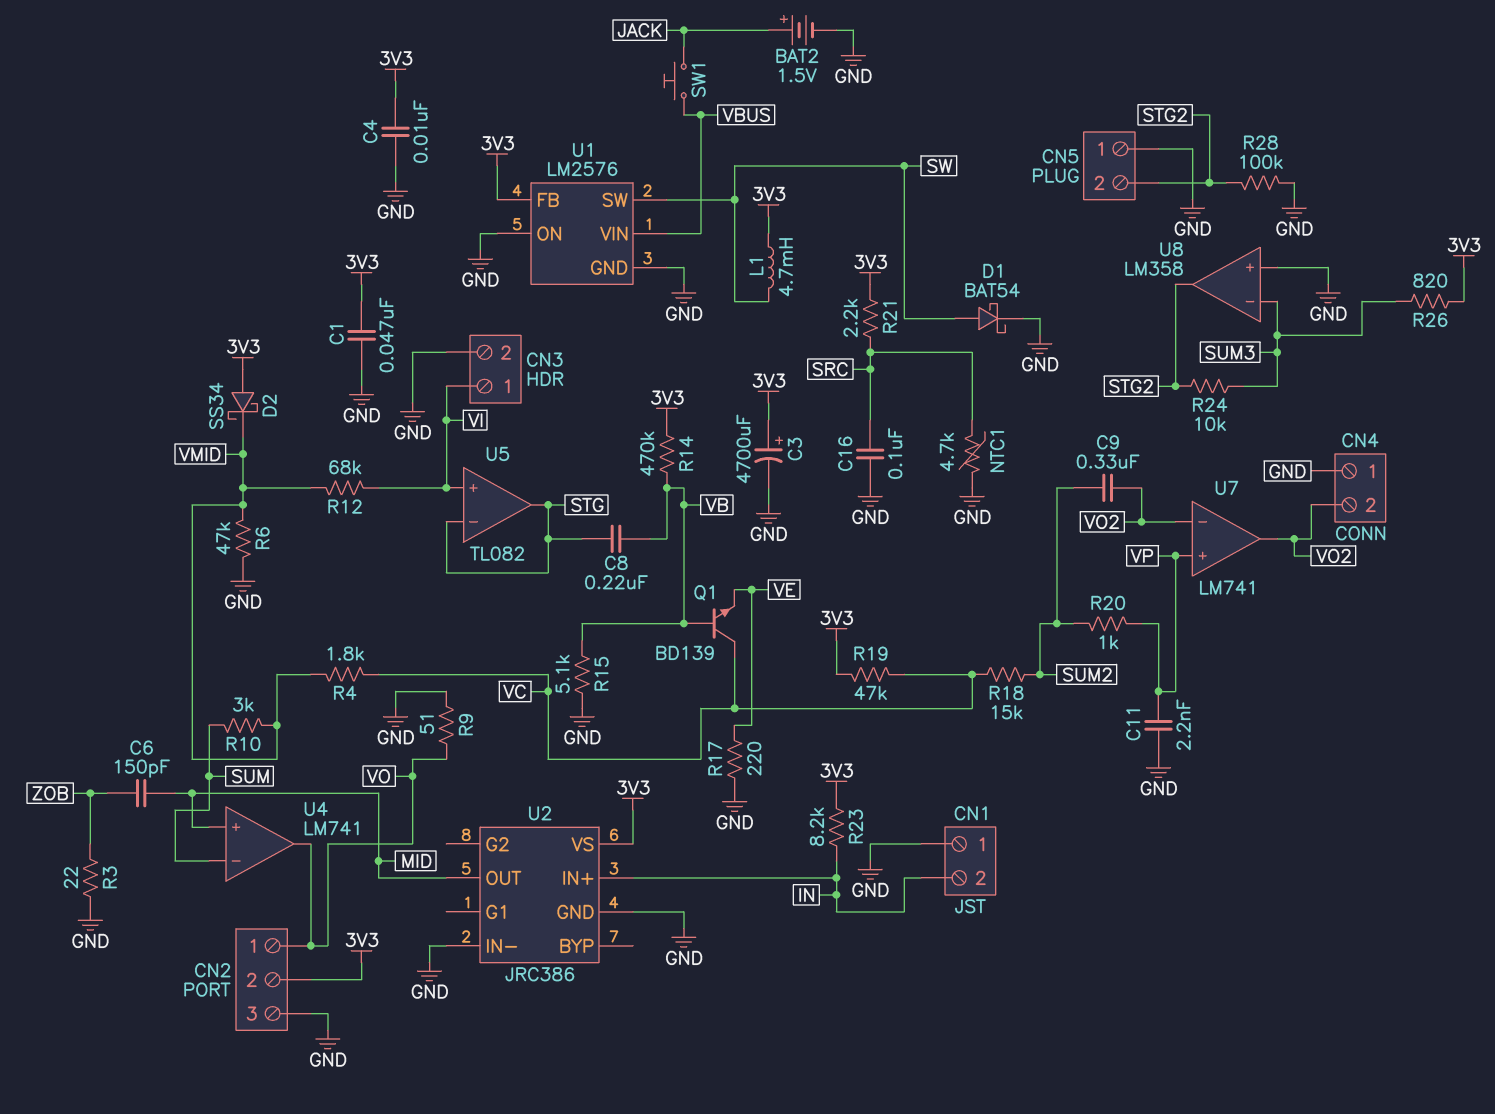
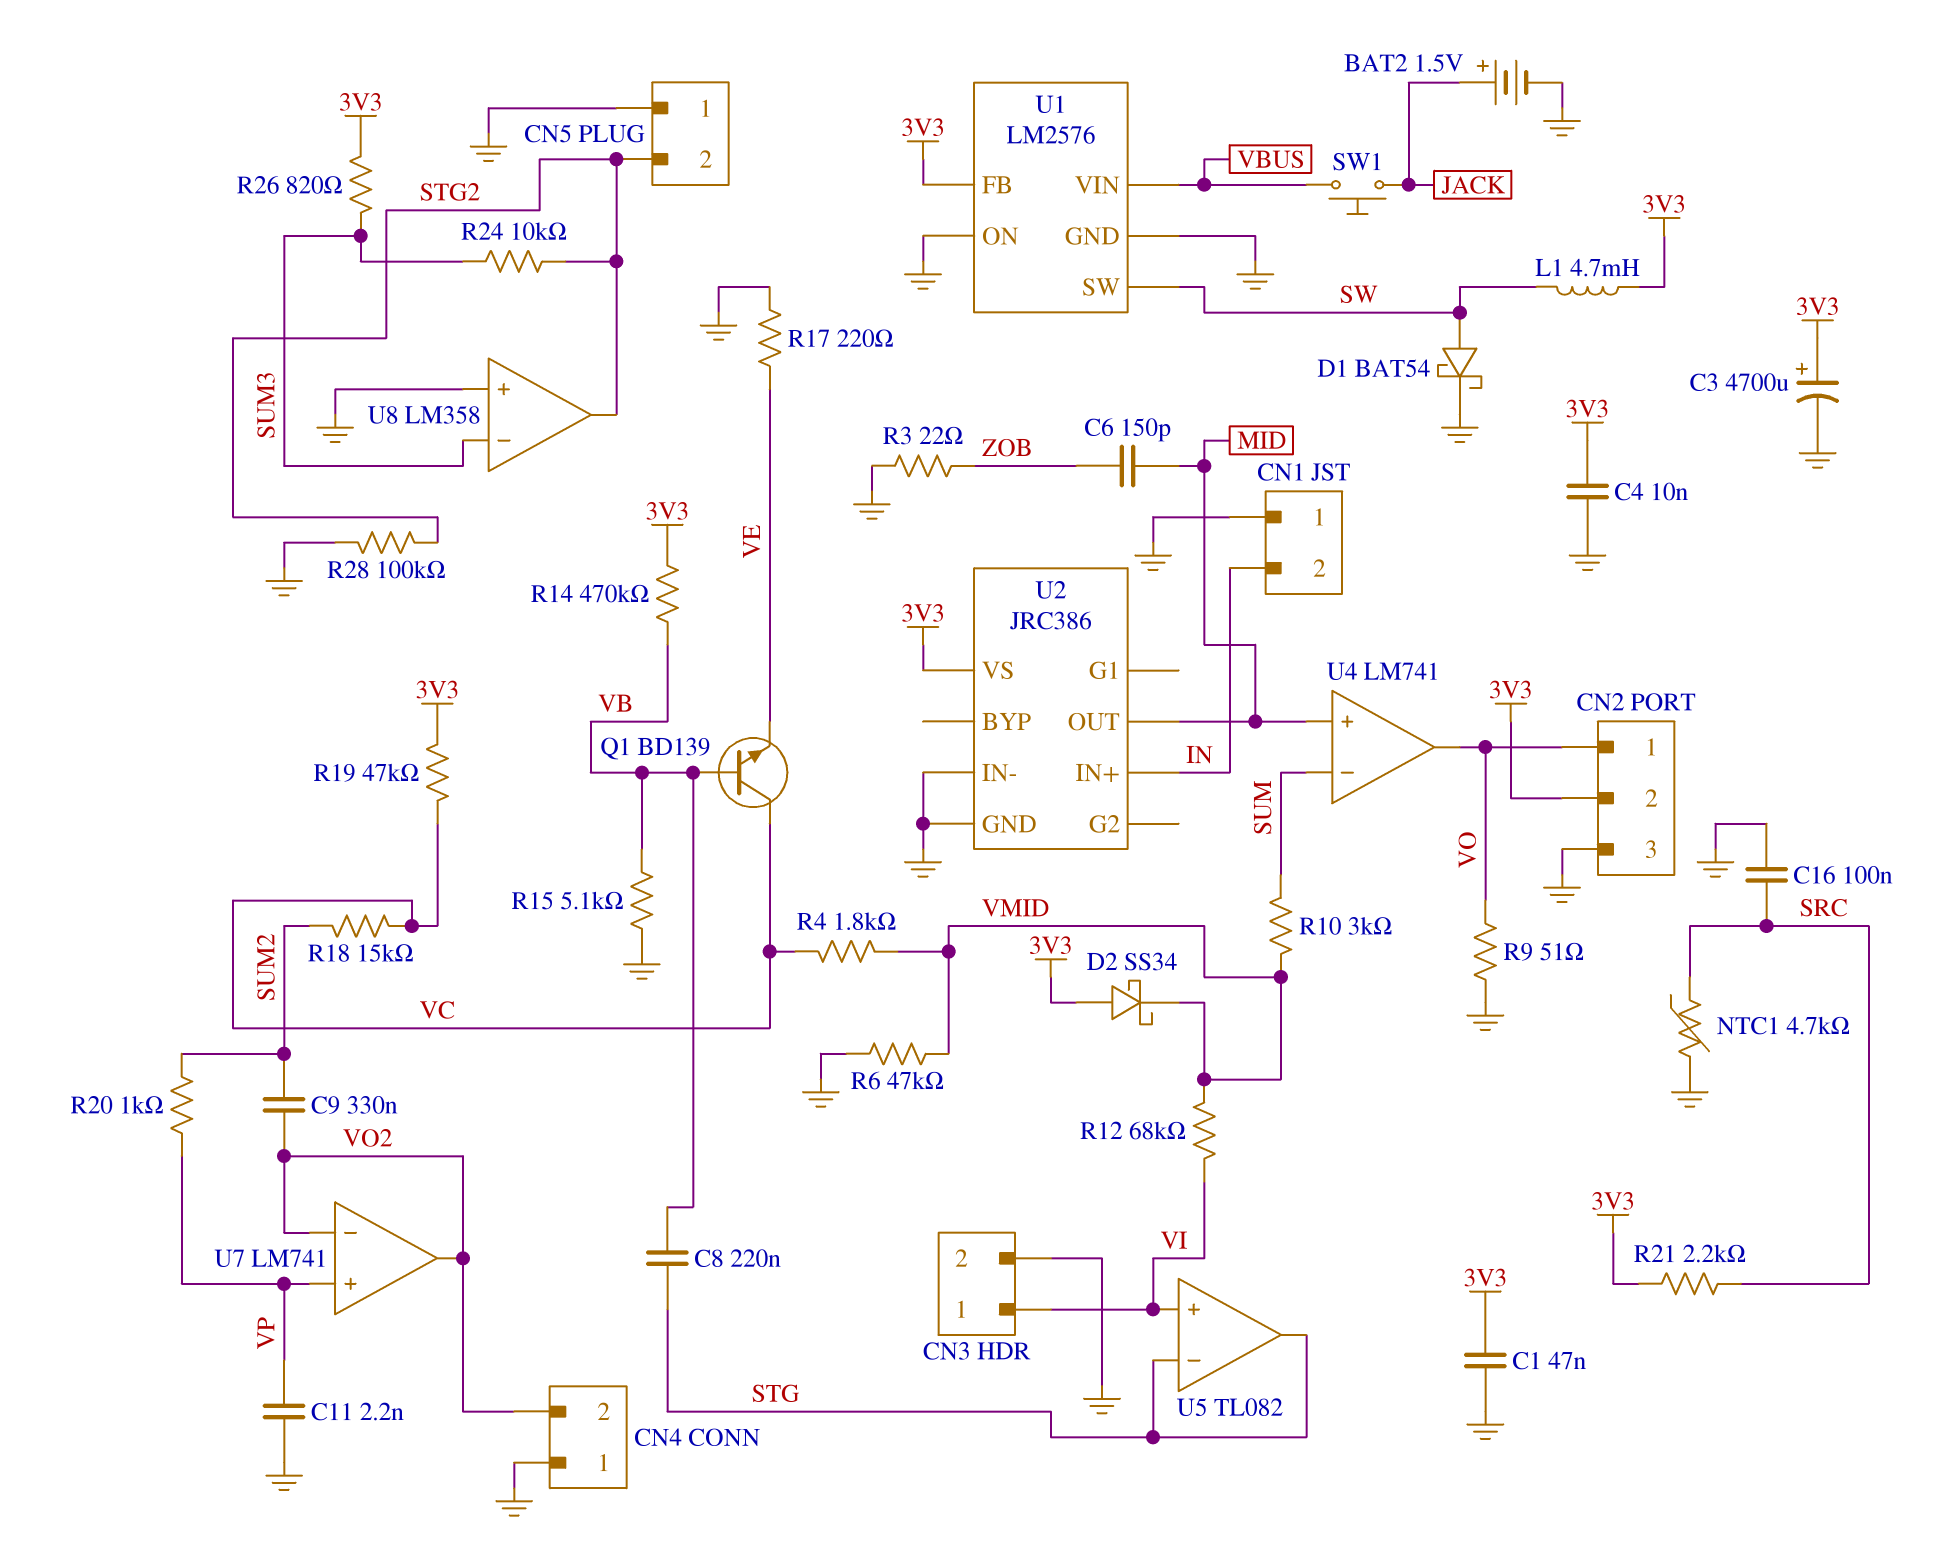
R23: 8.2k (3V3, IN) -> none

